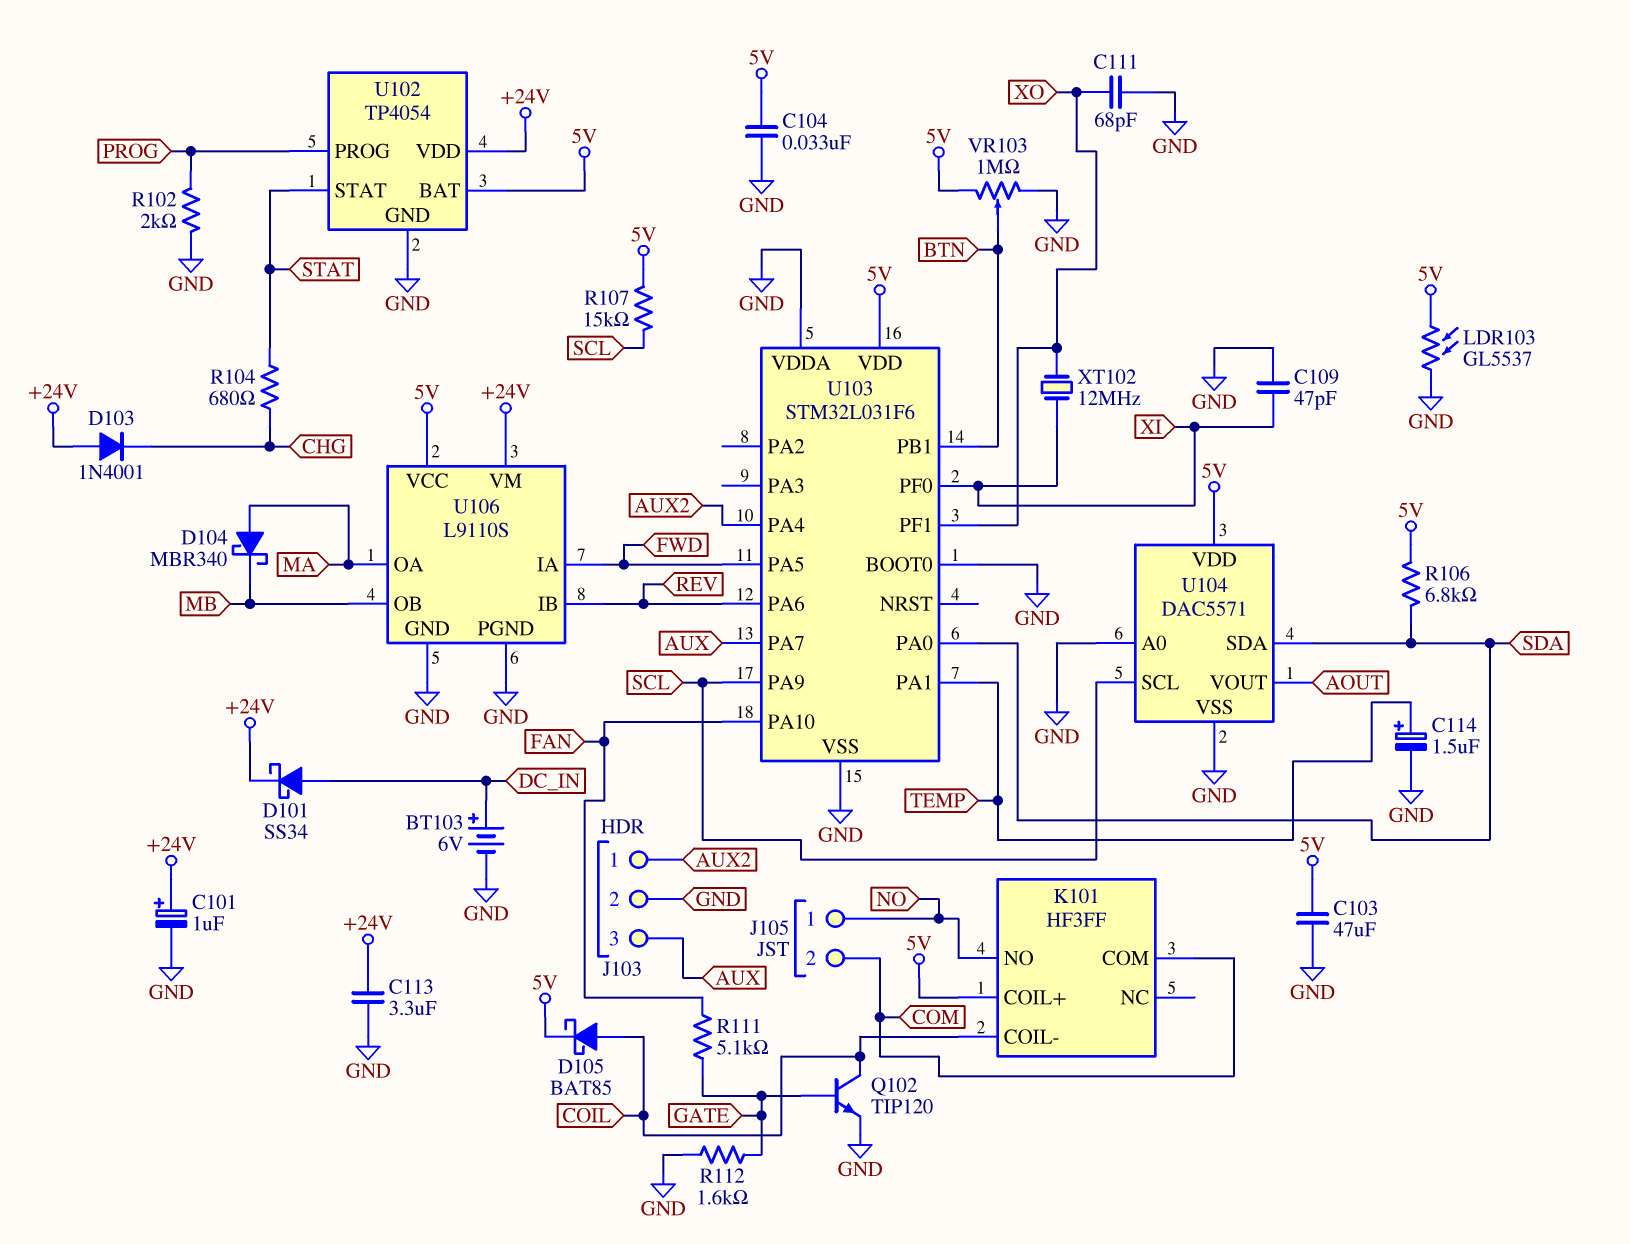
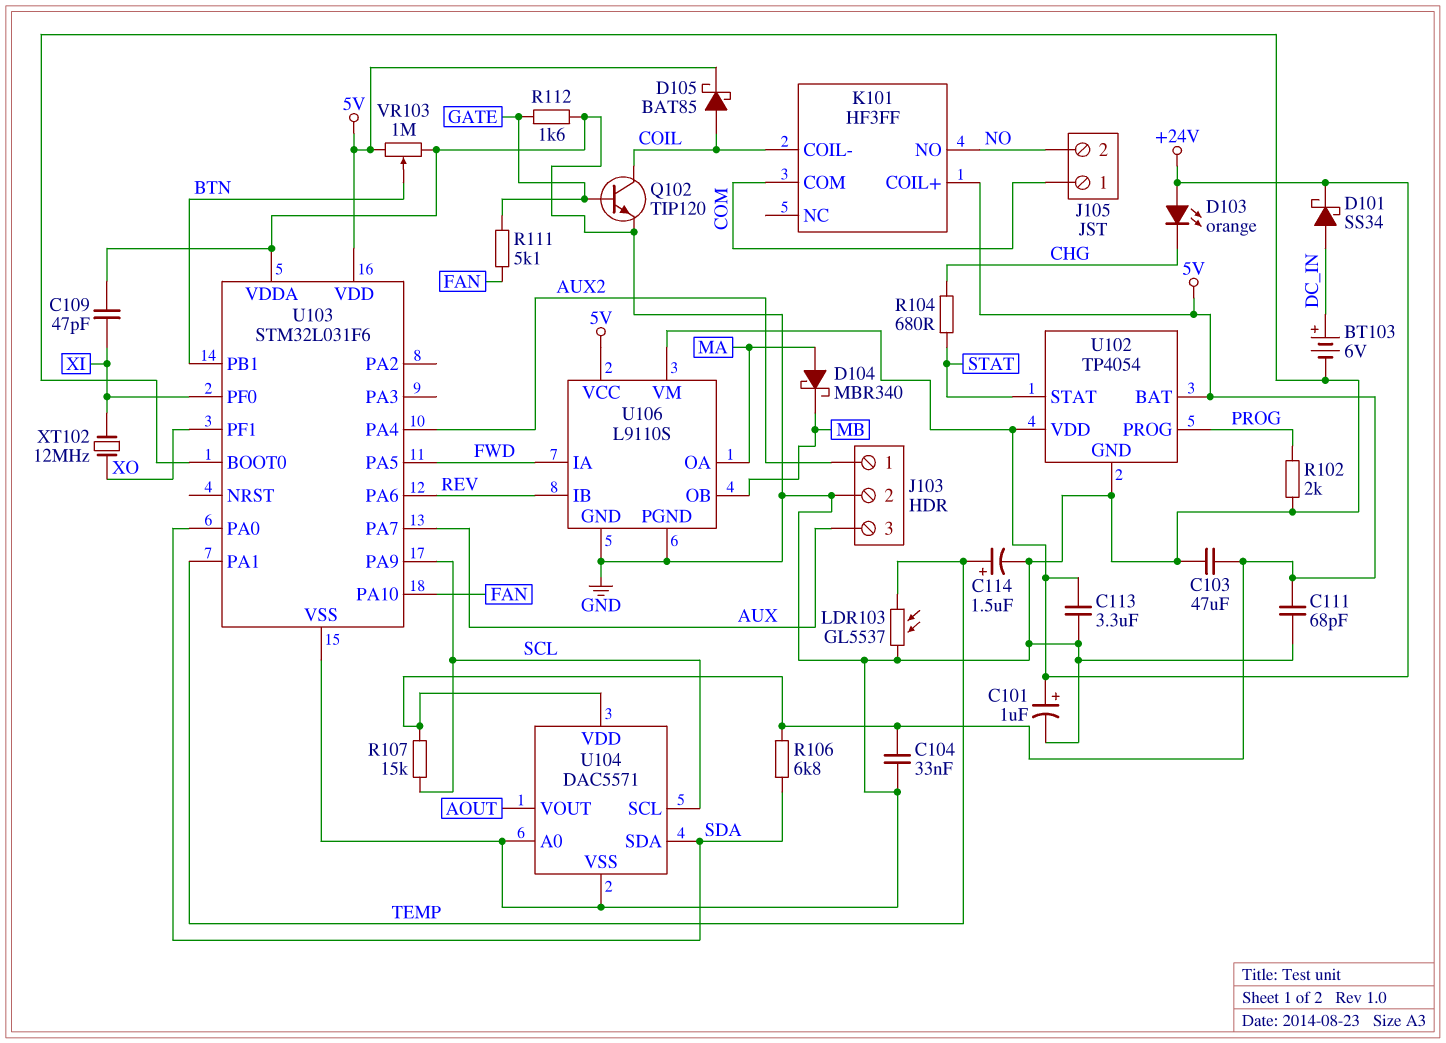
C111: 68pF (GND, XO) -> 68pF (5V, GND)
D103: diode 1N4001 (A +24V, K CHG) -> LED orange (A +24V, K CHG)
J105 pin 1: NO -> COM
J105 pin 2: COM -> NO
LDR103: GL5537 (5V, GND) -> GL5537 (GND, TEMP)

